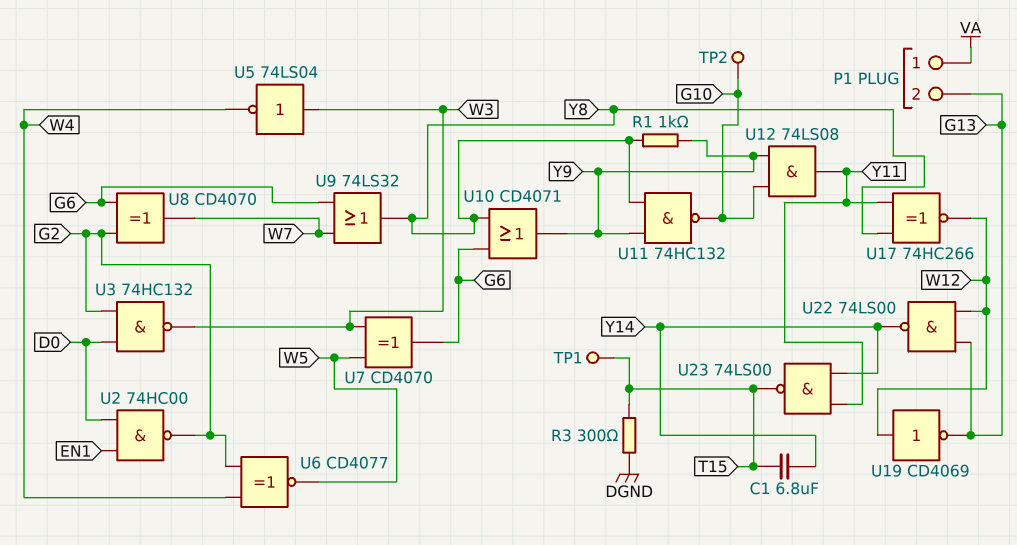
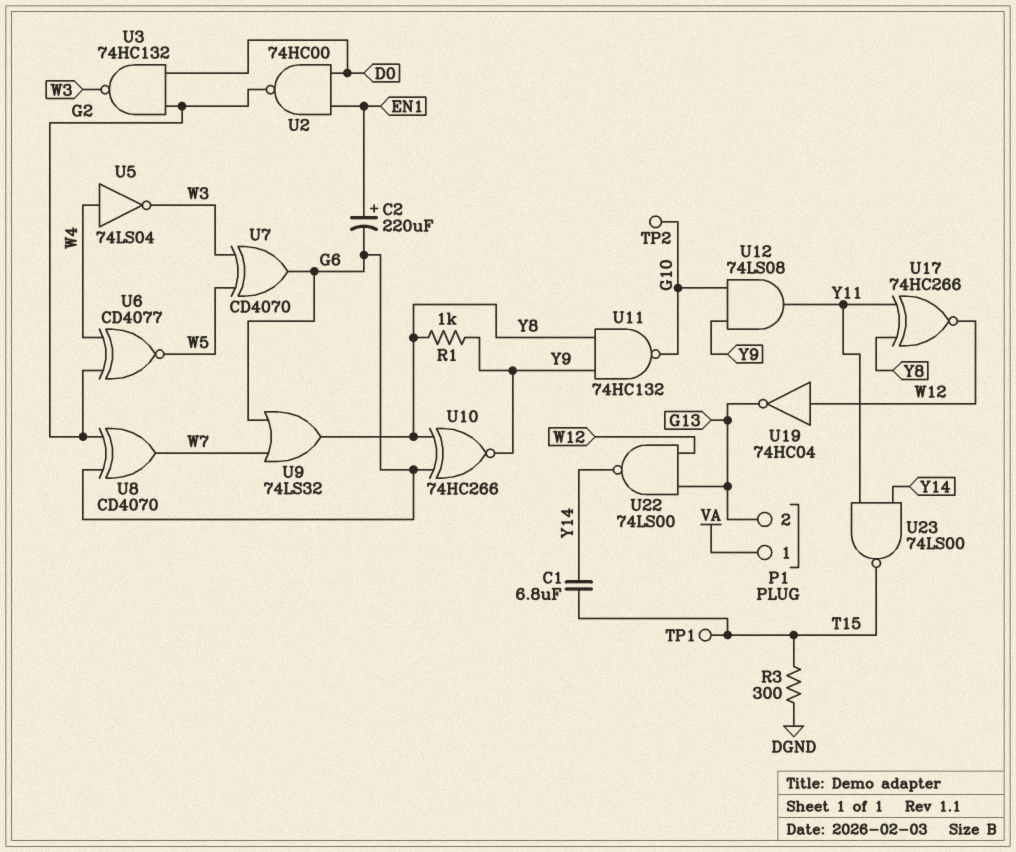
C2: none -> 220uF (plus EN1, minus G6)
U5: NOT 74LS04 (in W3, out W4) -> NOT 74LS04 (in W4, out W3)
U10: OR CD4071 (in G6, in Y8, out Y9) -> XNOR 74HC266 (in G6, in Y8, out Y9)
U19: NOT CD4069 (in W12, out G13) -> NOT 74HC04 (in W12, out G13)

